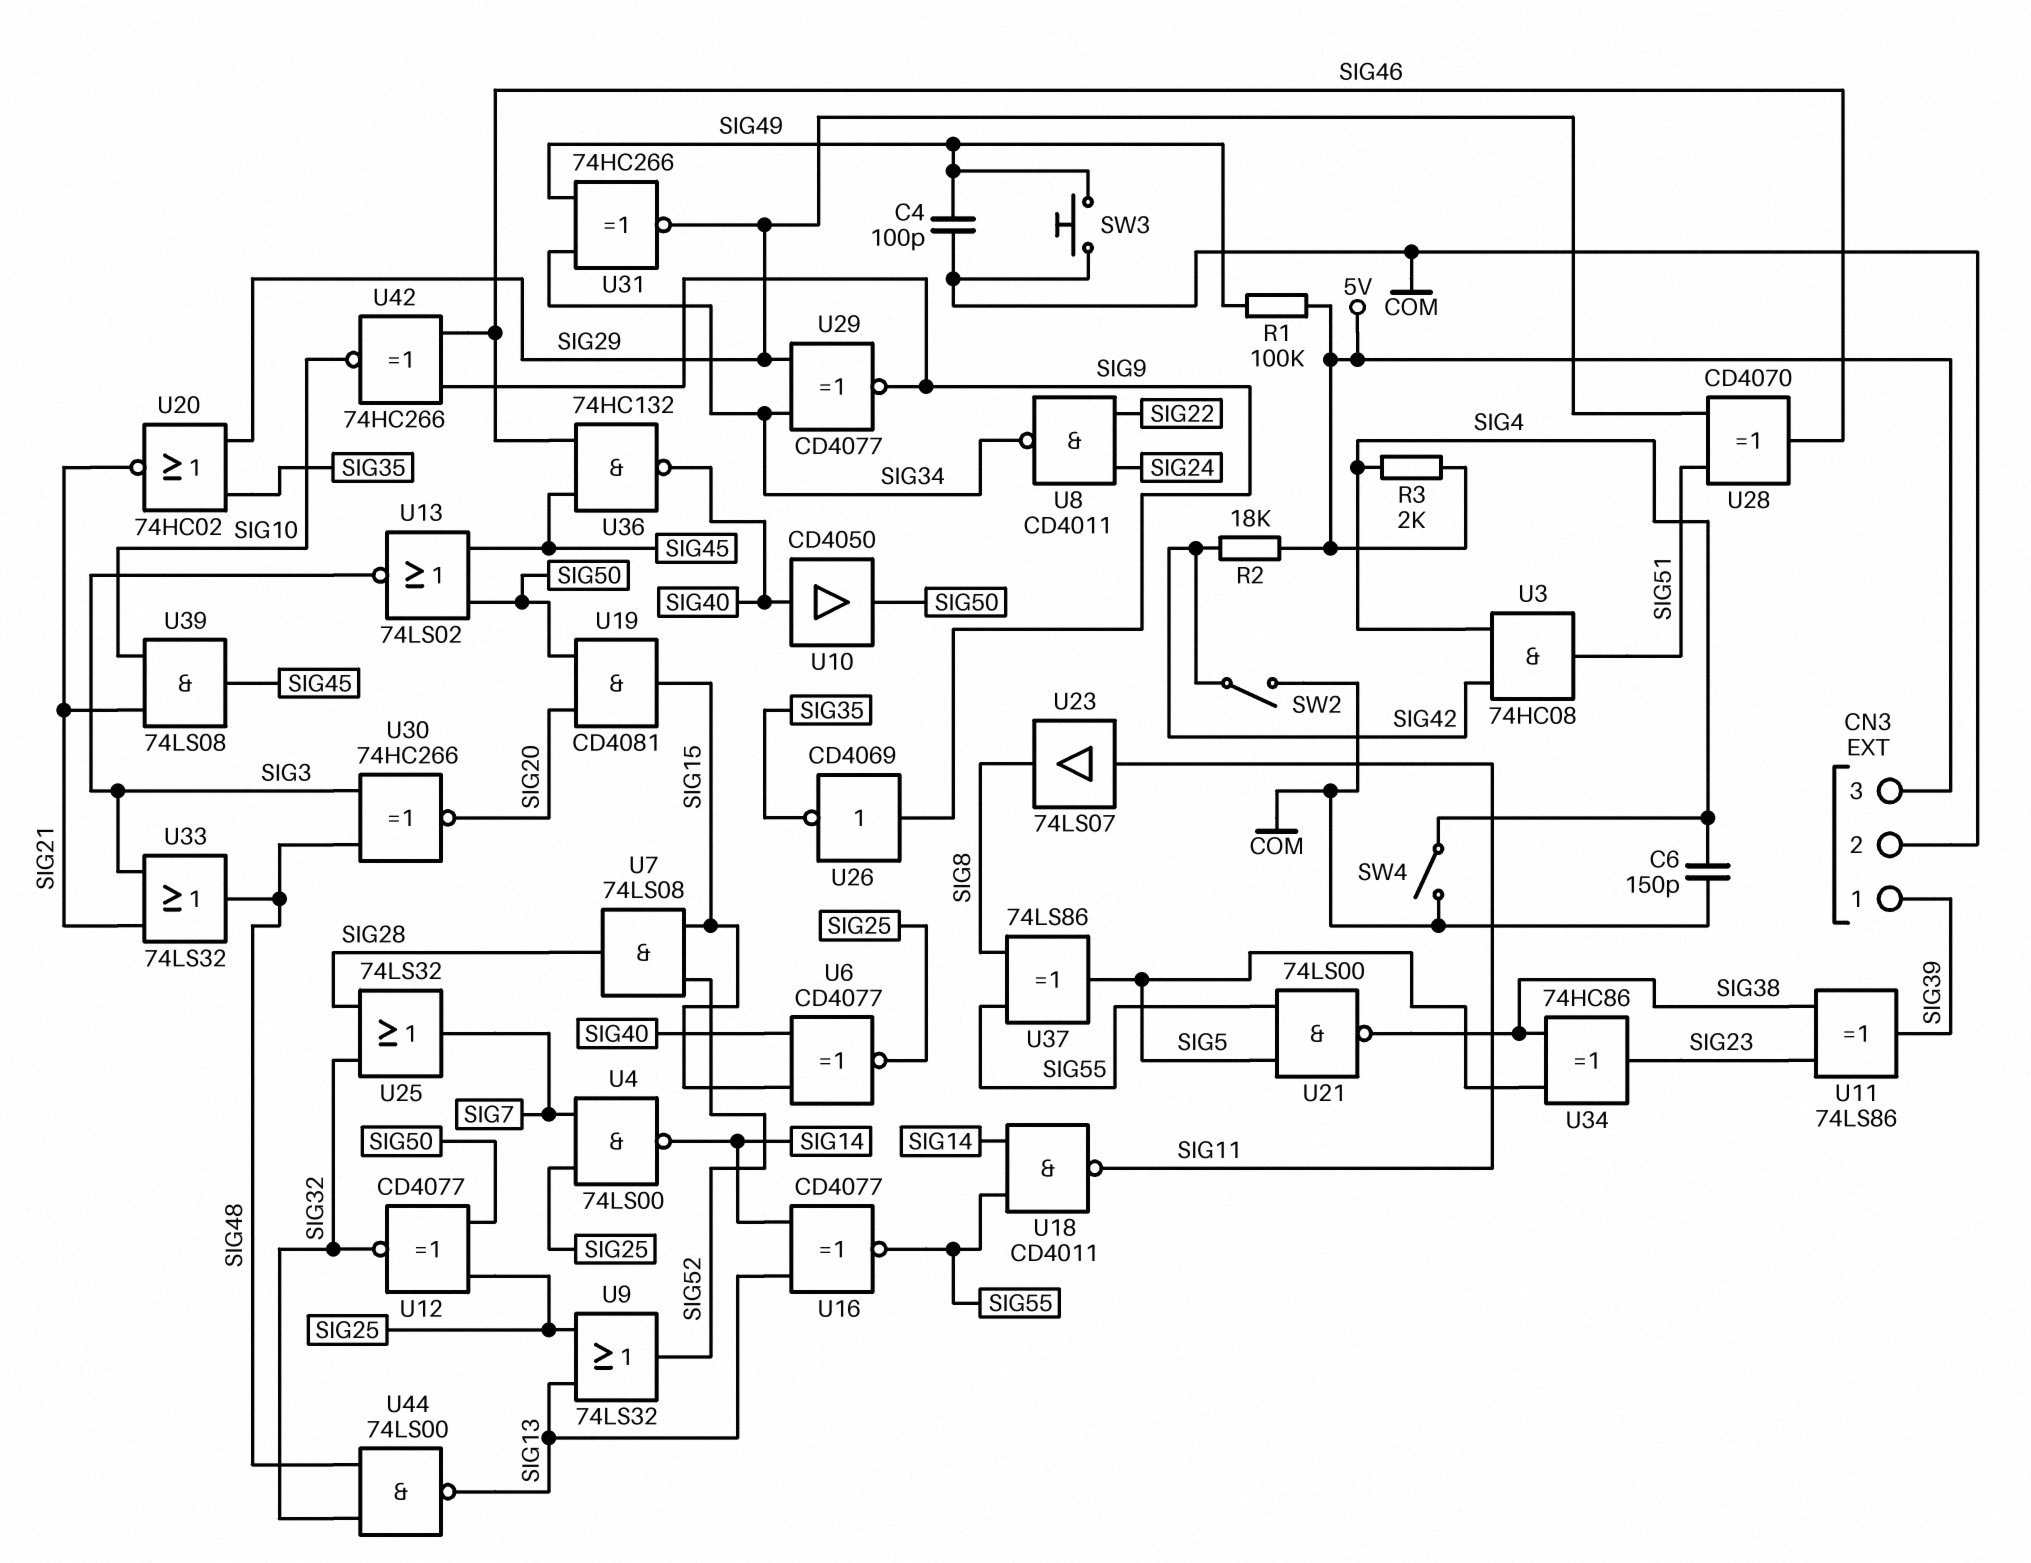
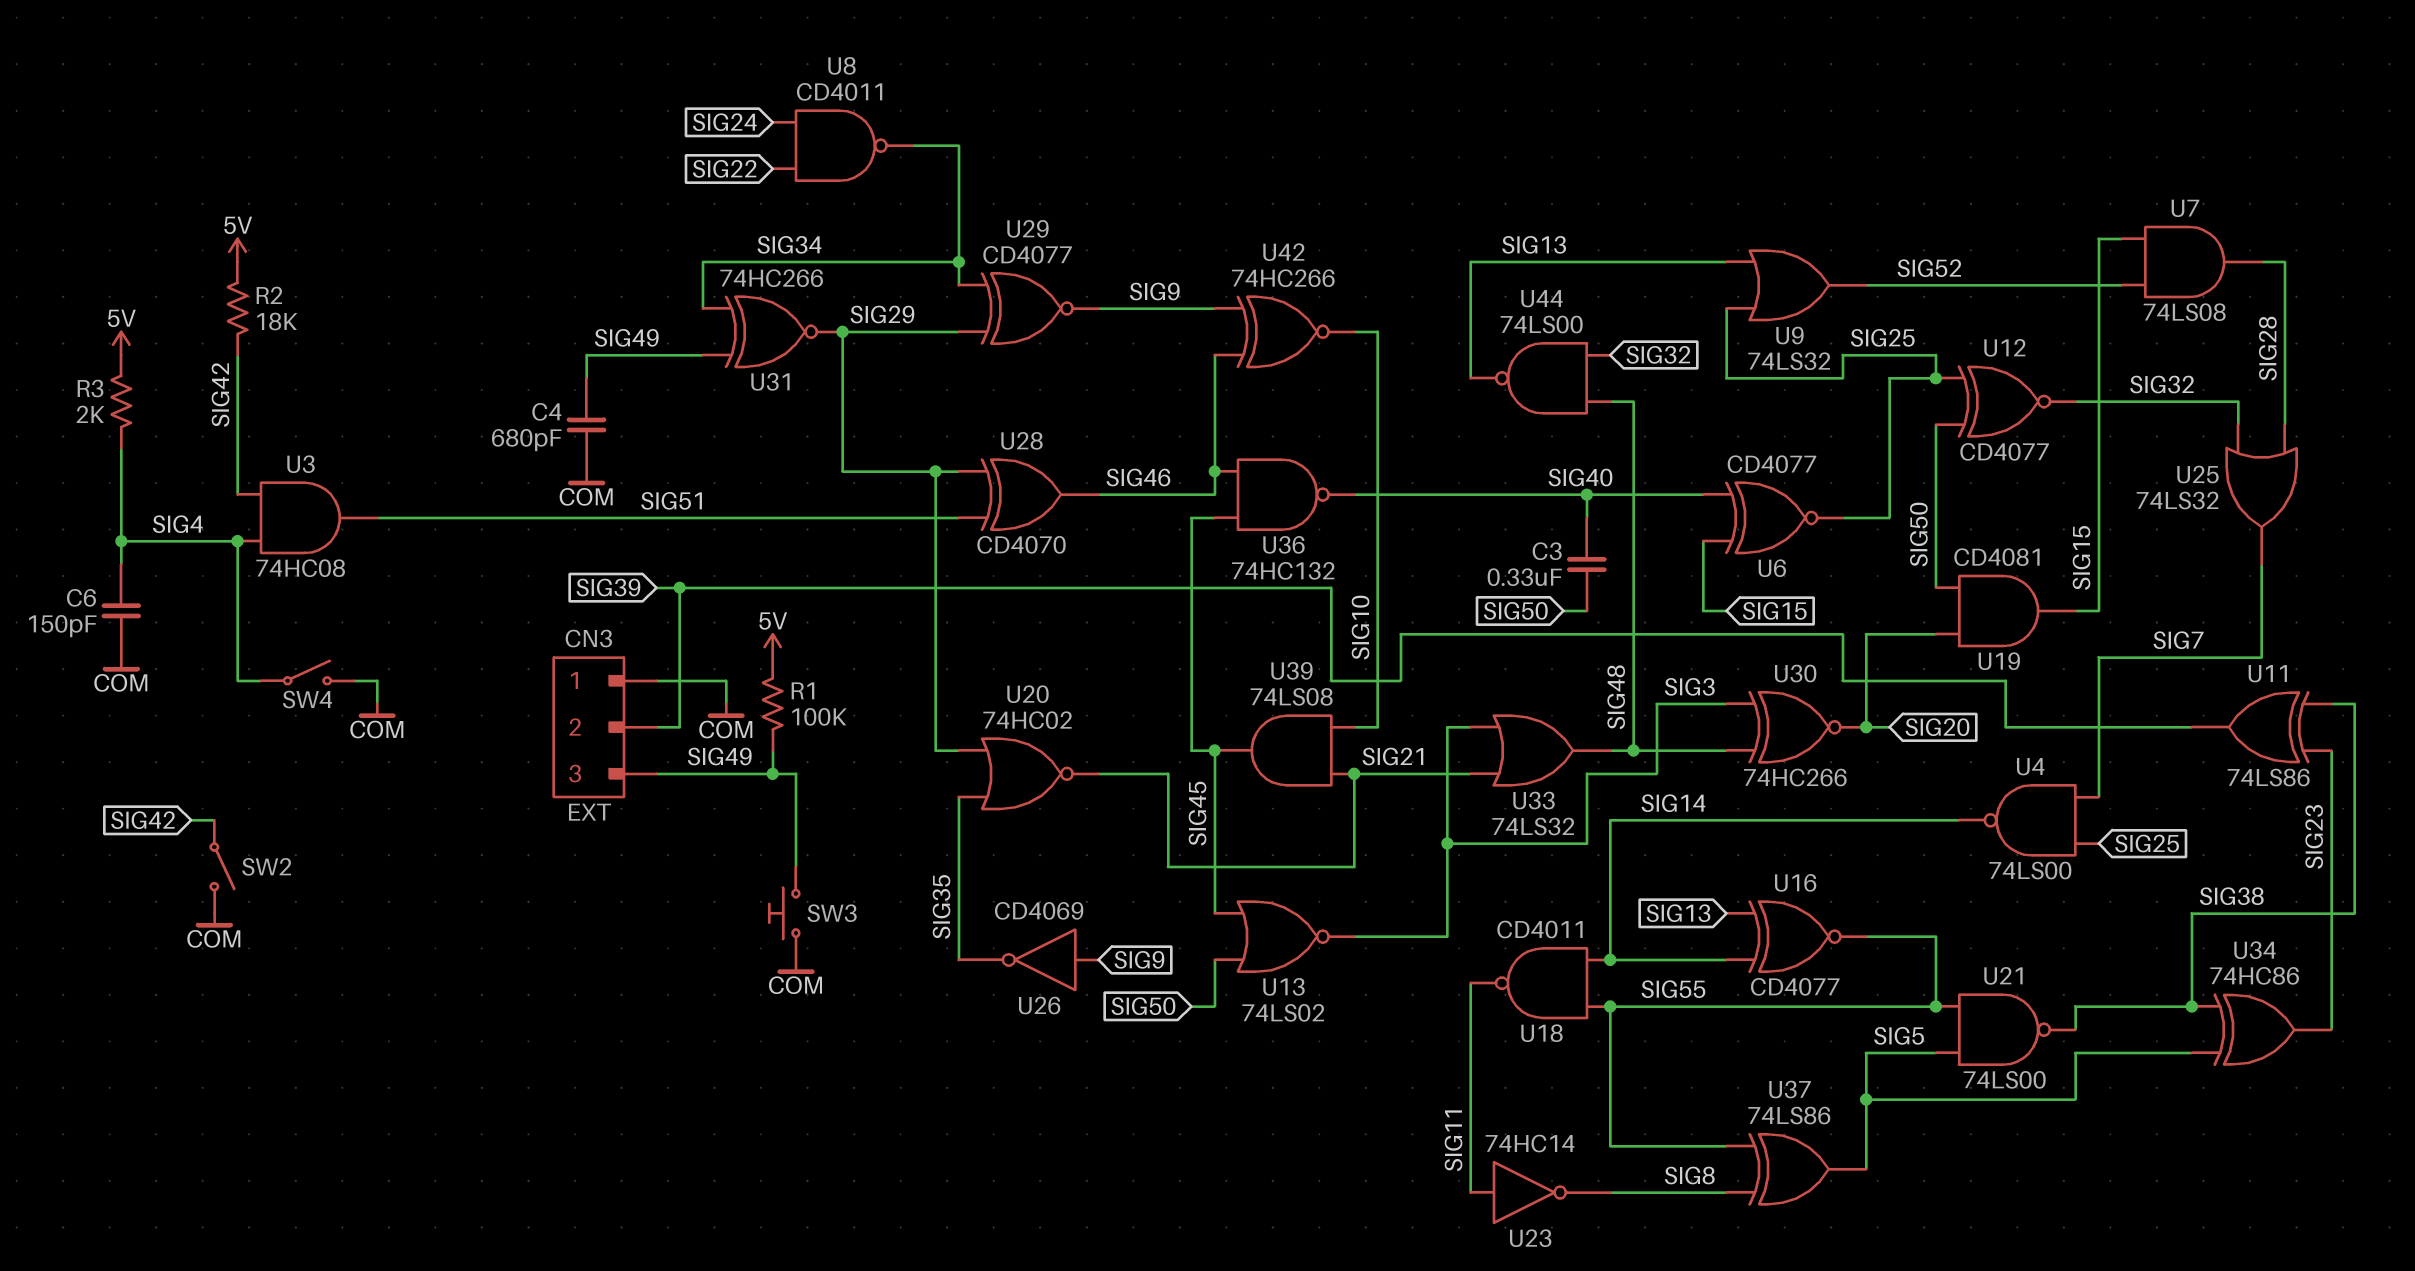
C3: none -> 330nF (SIG40, SIG50)
C4: 100pF (COM, SIG49) -> 680pF (COM, SIG49)
CN3 pin 1: SIG39 -> COM
CN3 pin 2: COM -> SIG39
CN3 pin 3: 5V -> SIG49
U10: buffer CD4050 (in SIG40, out SIG50) -> none
U23: buffer 74LS07 (in SIG11, out SIG8) -> NOT 74HC14 (in SIG11, out SIG8)

